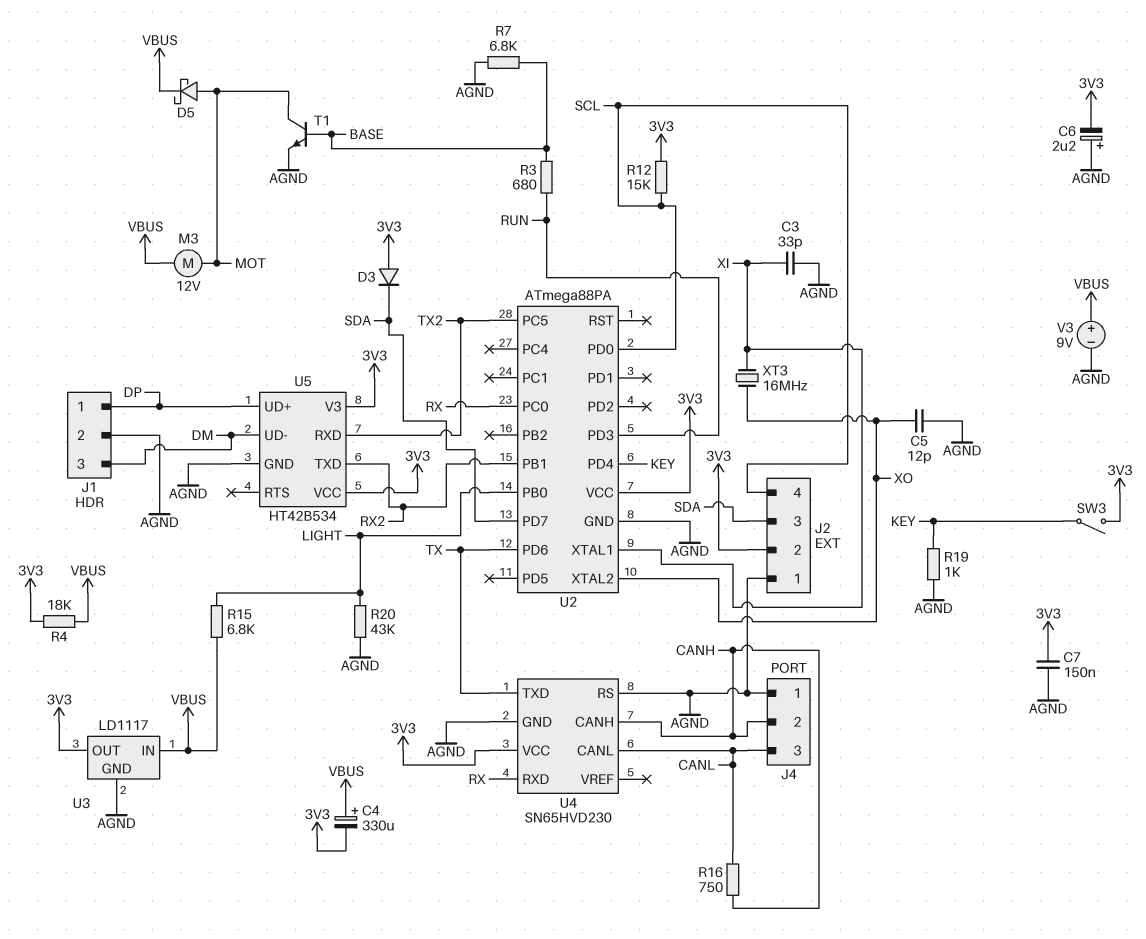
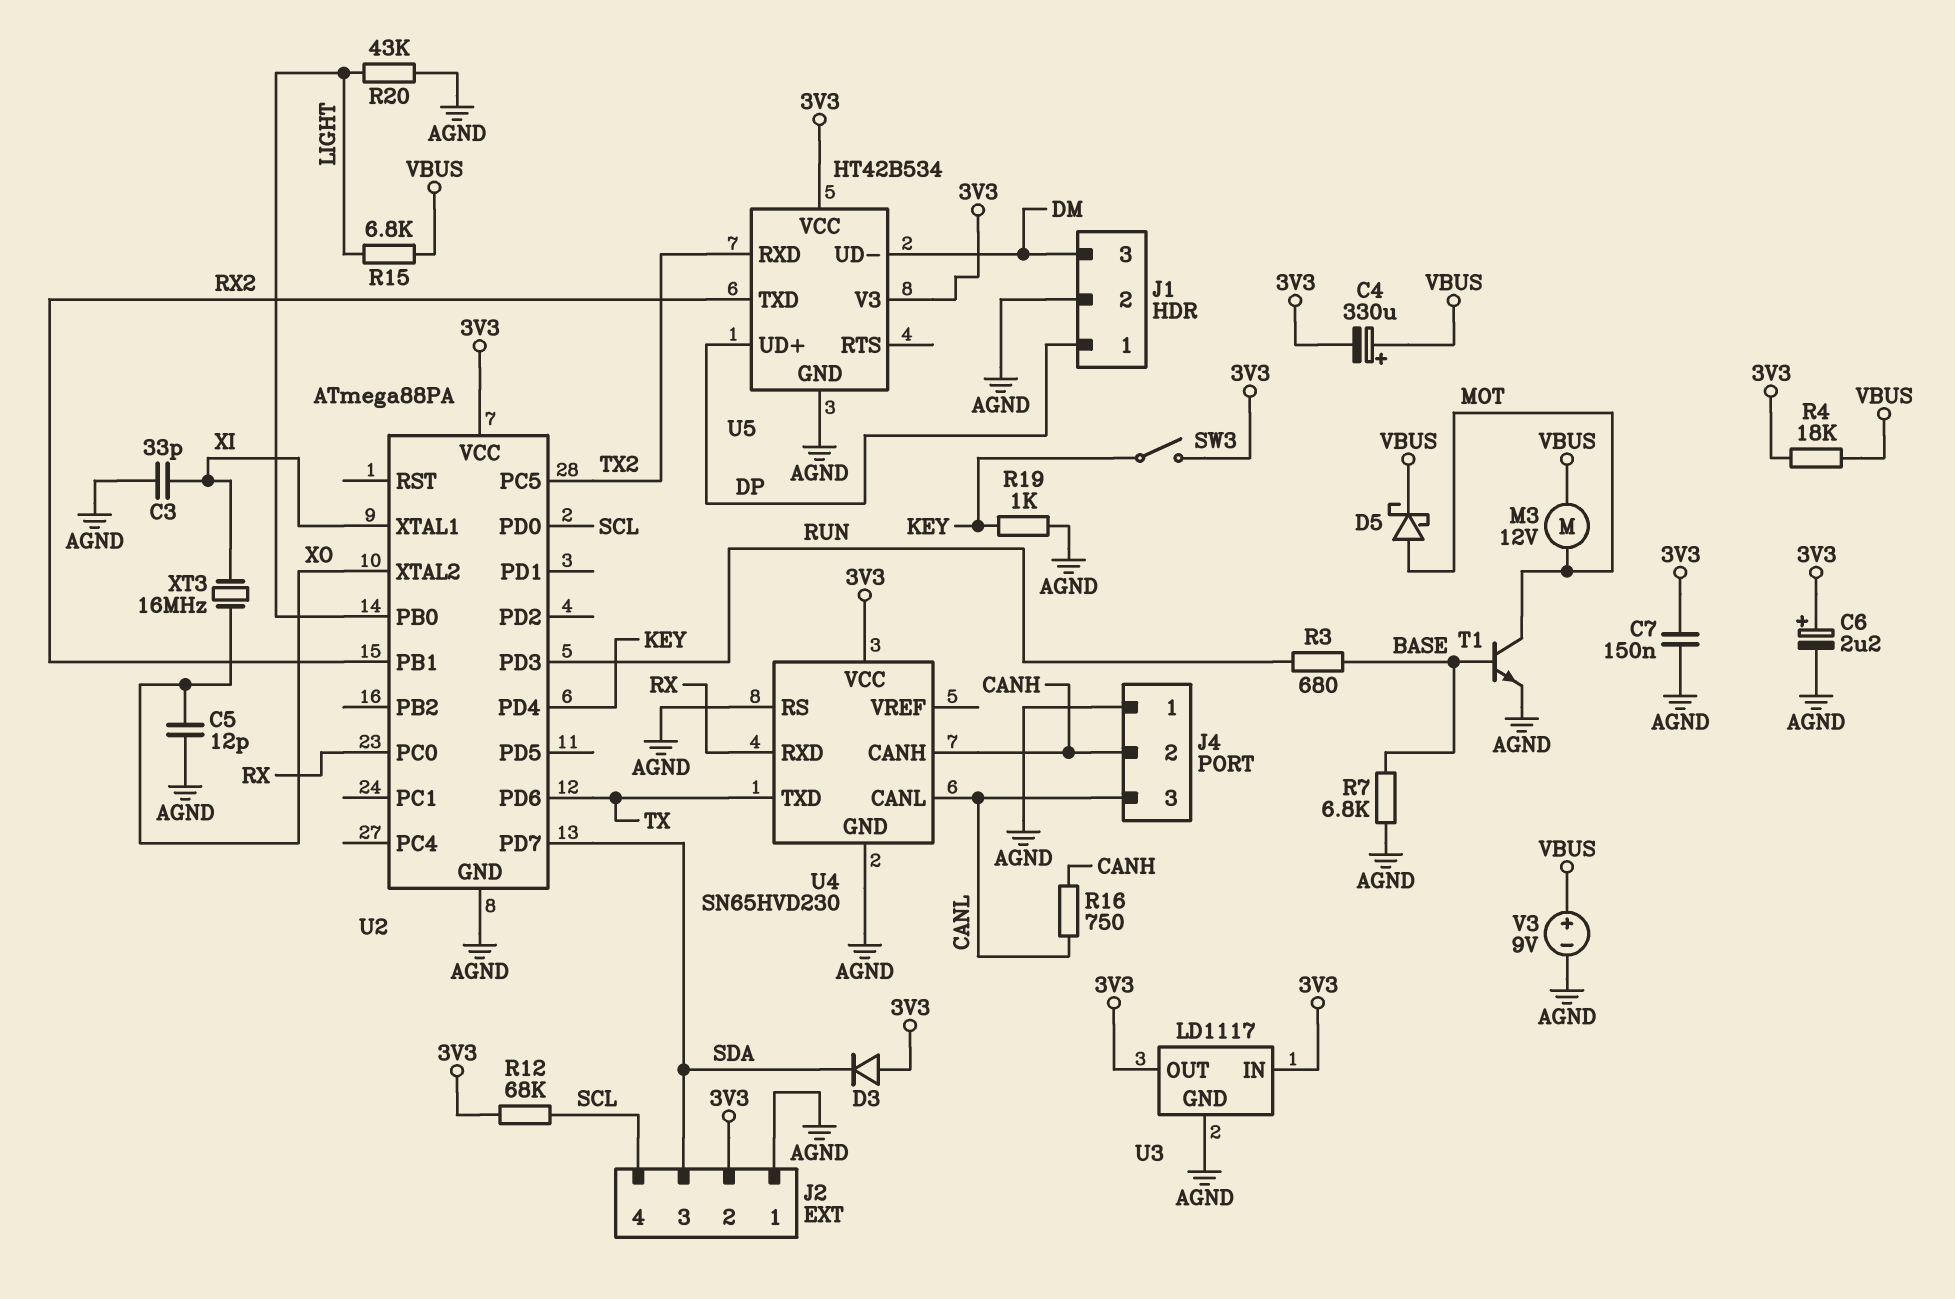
C6: 2.2uF (plus AGND, minus 3V3) -> 2.2uF (plus 3V3, minus AGND)
R12: 15k (3V3, SCL) -> 68k (3V3, SCL)
U3 pin IN: VBUS -> 3V3

